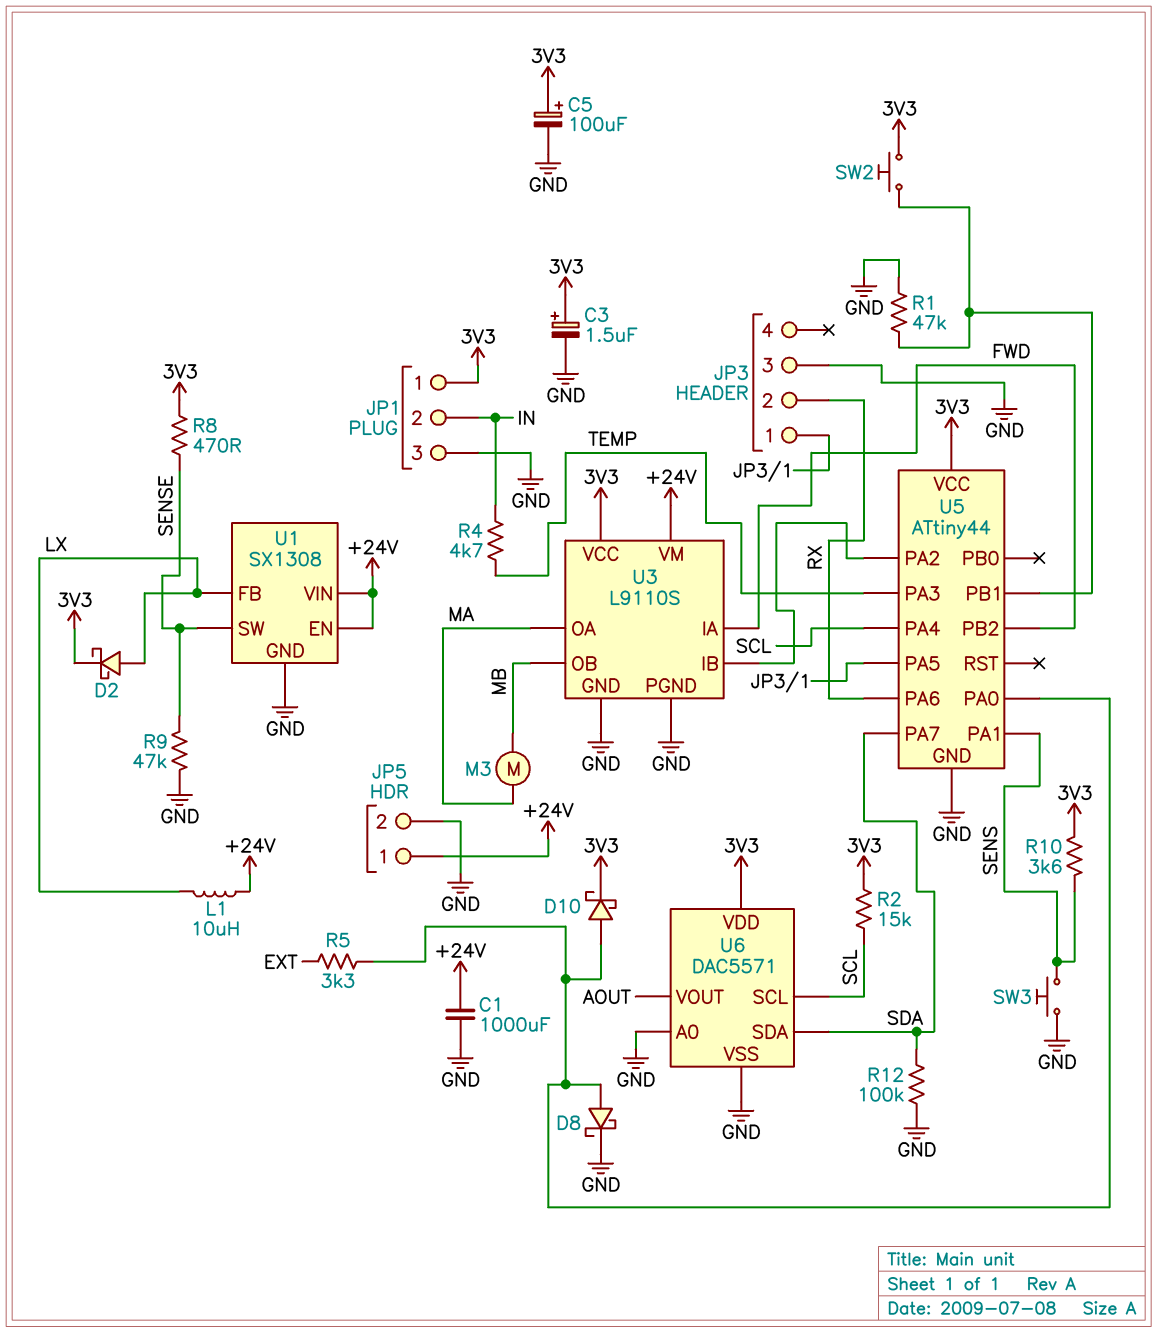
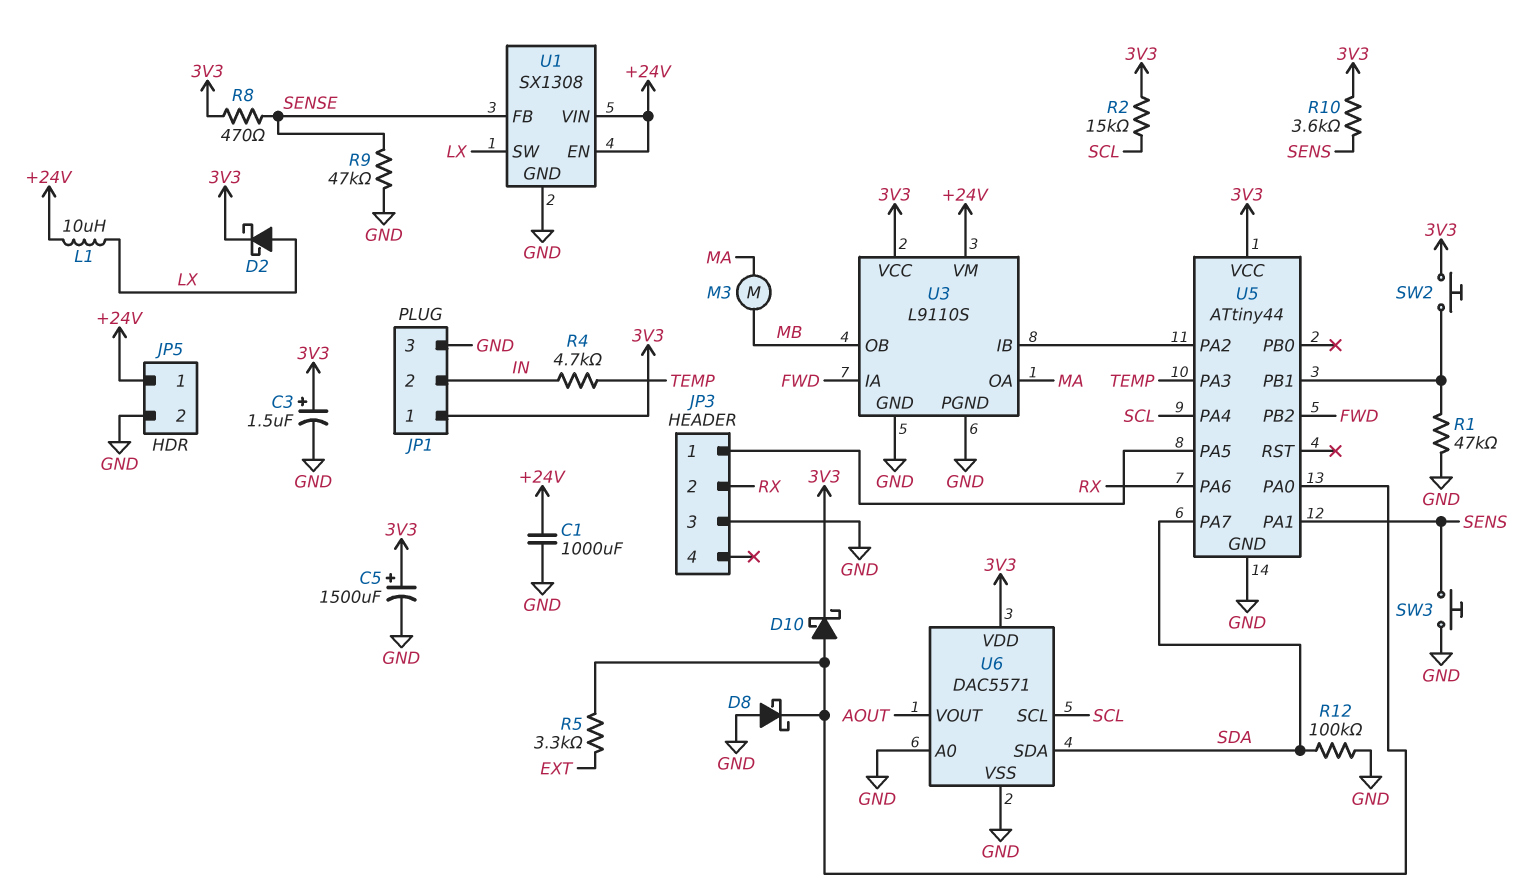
C5: 100uF (plus 3V3, minus GND) -> 1500uF (plus 3V3, minus GND)
D8: schottky (A U5/PA0, K GND) -> schottky (A GND, K U5/PA0)
U1 pin FB: LX -> SENSE
U1 pin SW: SENSE -> LX

